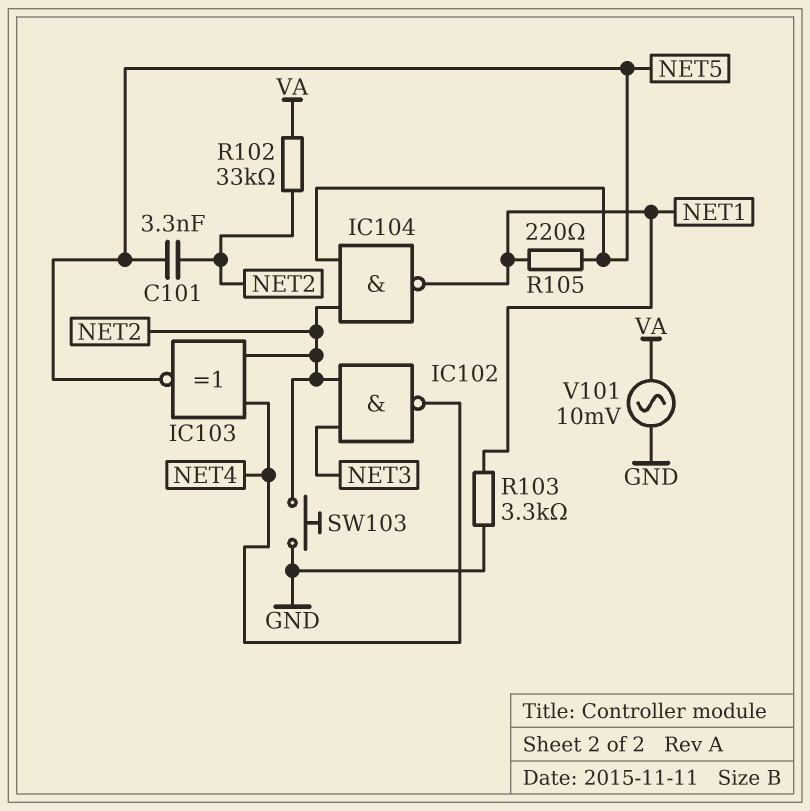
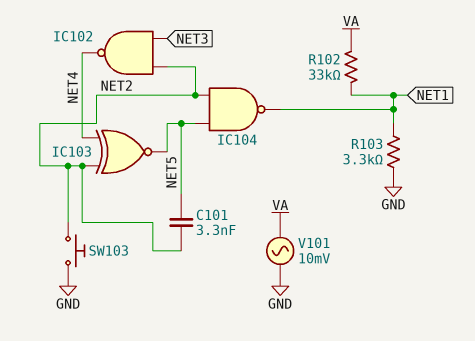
R102: 33k (NET2, VA) -> 33k (NET1, VA)
R105: 220 (NET1, NET5) -> none

